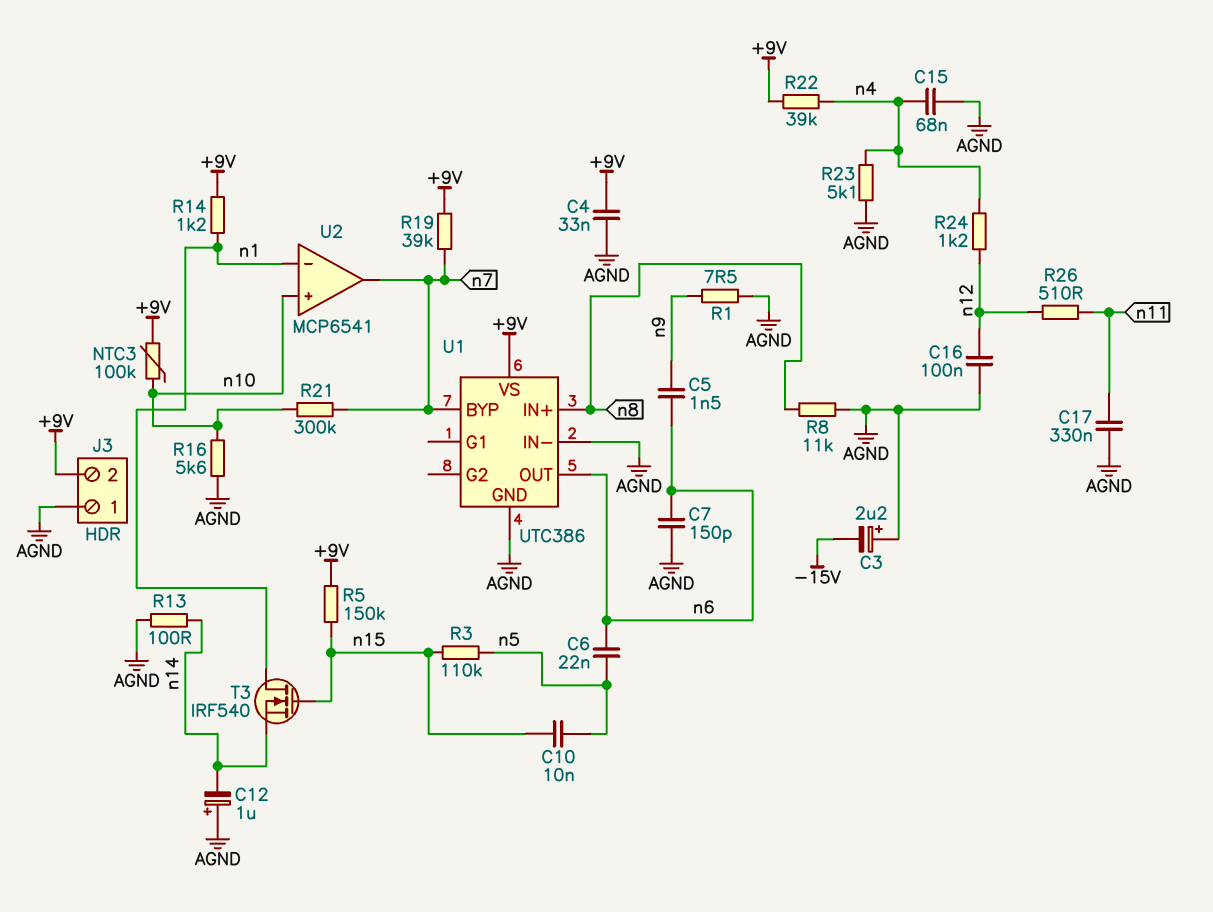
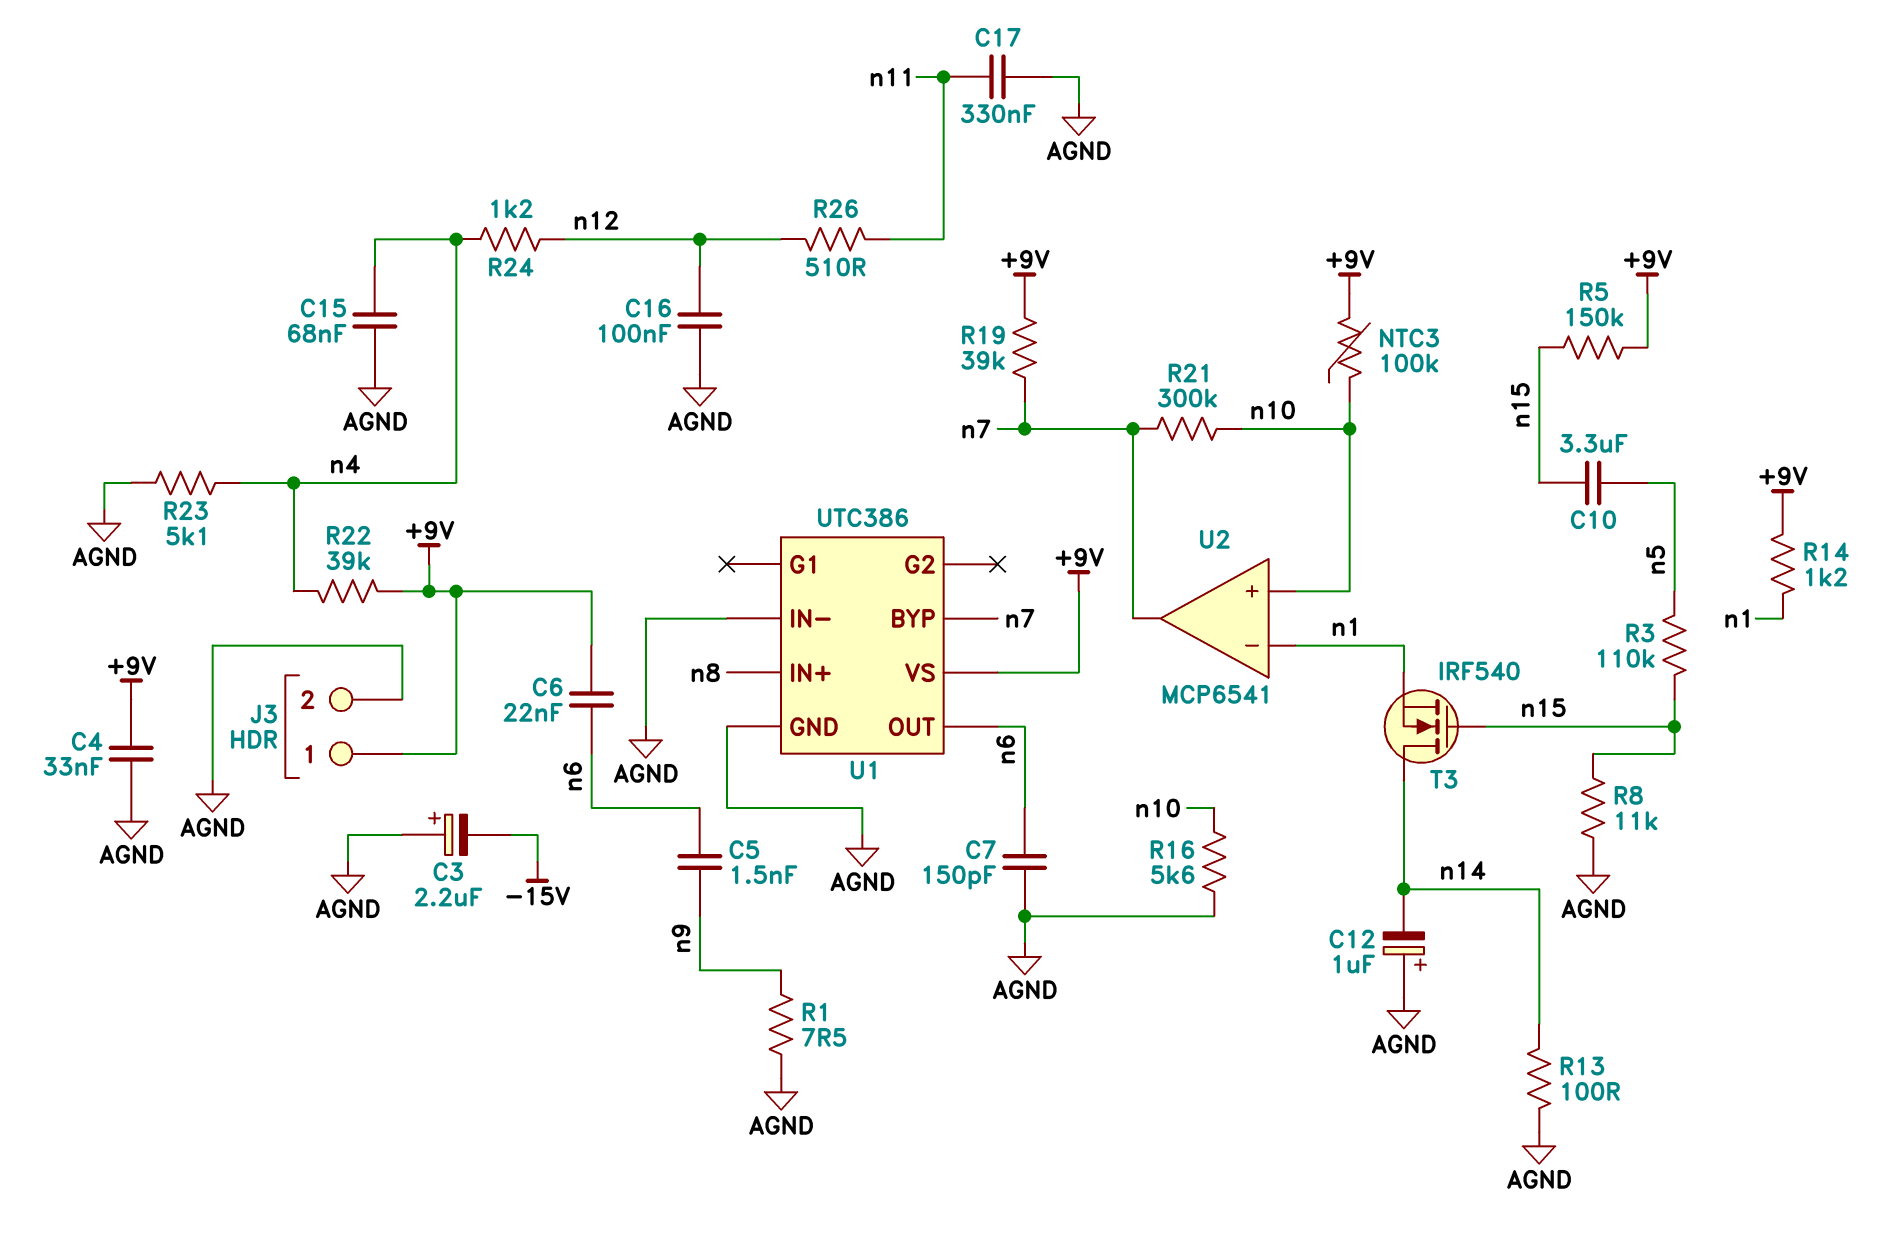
C6: 22nF (n5, n6) -> 22nF (+9V, n6)
C10: 10nF (n5, n15) -> 3.3uF (n5, n15)
J3 pin 1: AGND -> +9V
J3 pin 2: +9V -> AGND
R8: 11k (AGND, n8) -> 11k (AGND, n15)
T3: NMOS IRF540 (G n15, D n1, S n14) -> NMOS IRF540 (G n15, D n14, S n1)

